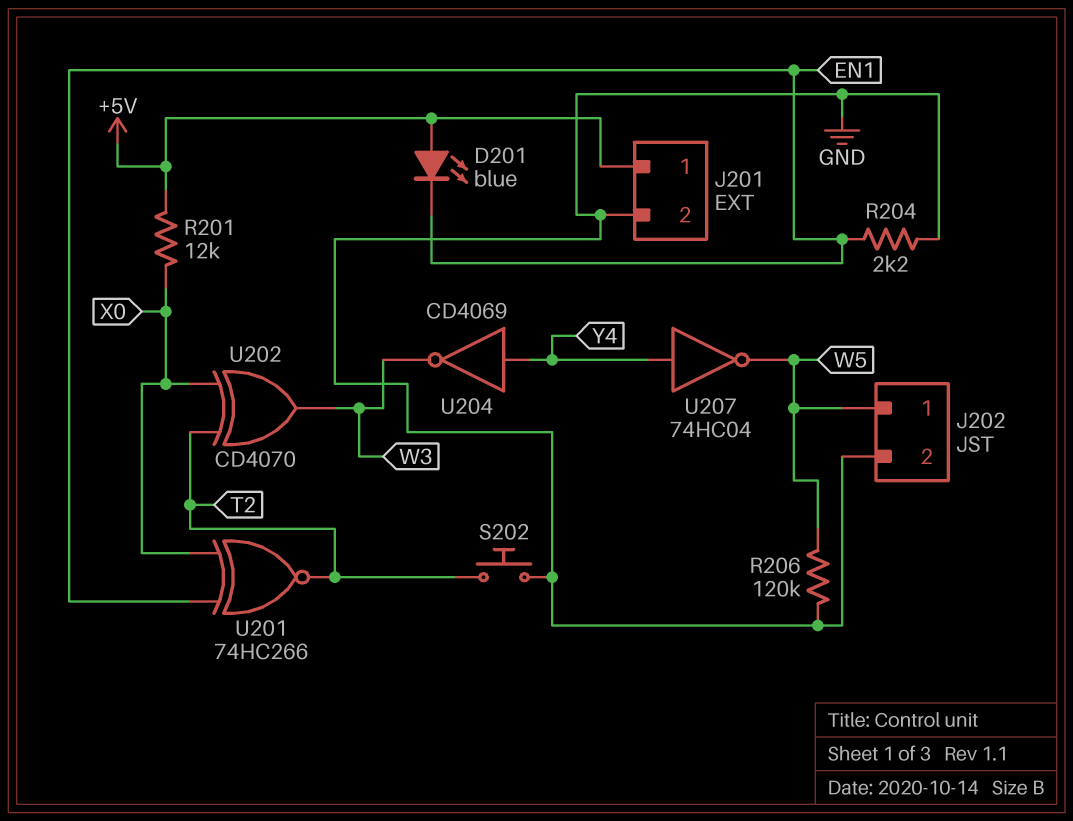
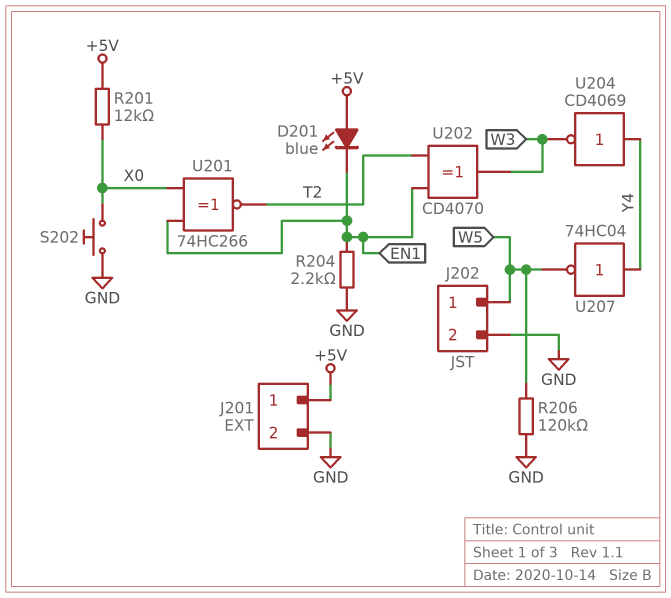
S202: button (GND, T2) -> button (GND, X0)
U202: XOR CD4070 (in T2, in X0, out W3) -> XOR CD4070 (in EN1, in T2, out W3)

